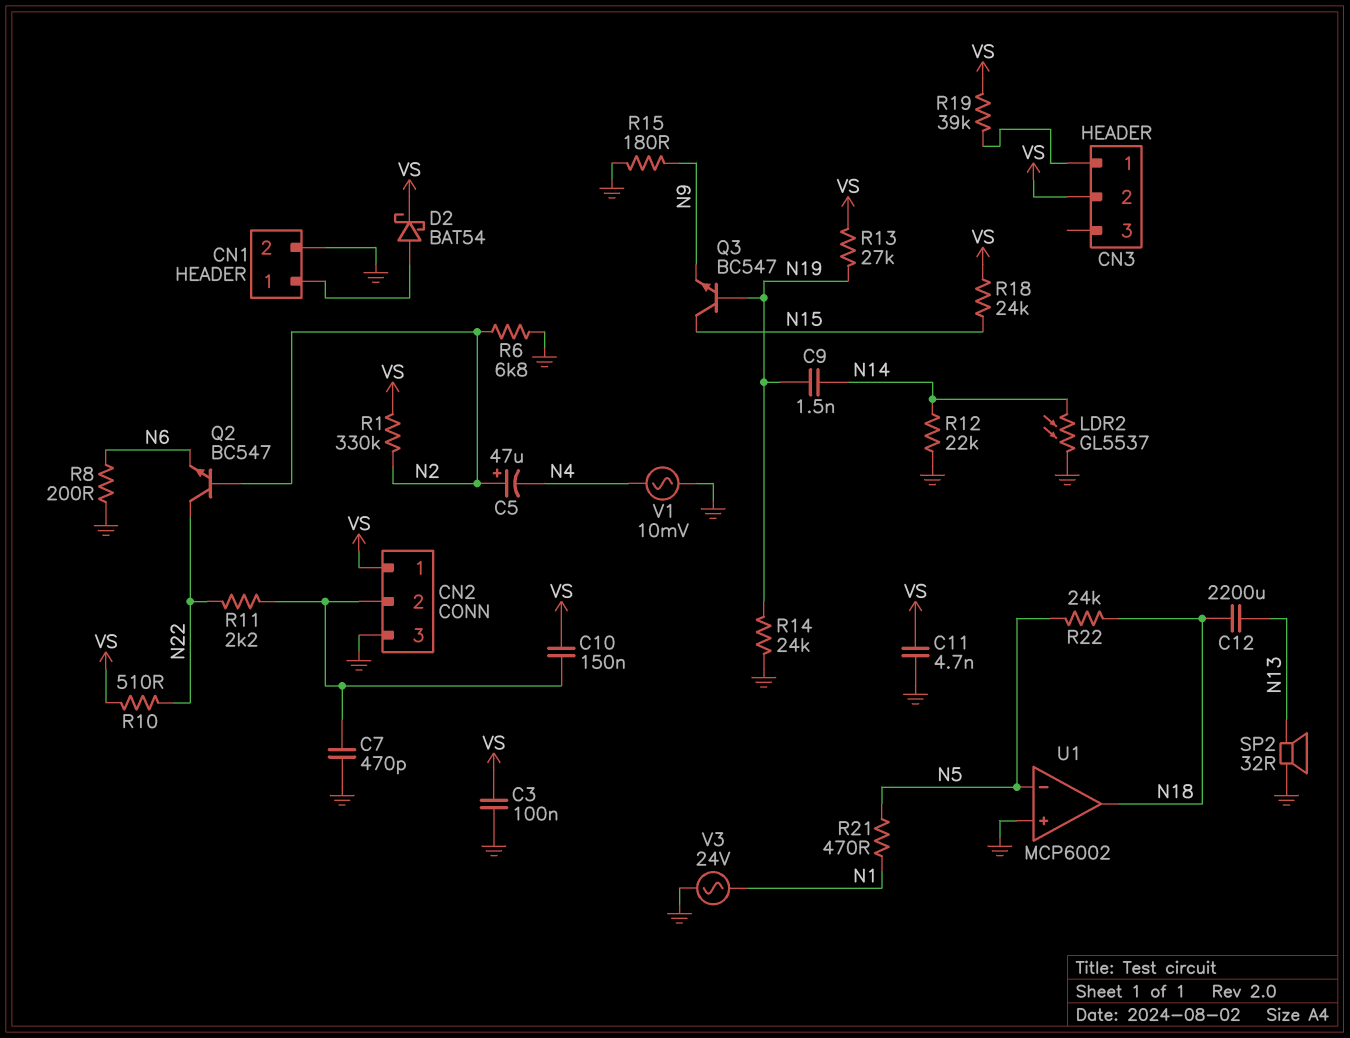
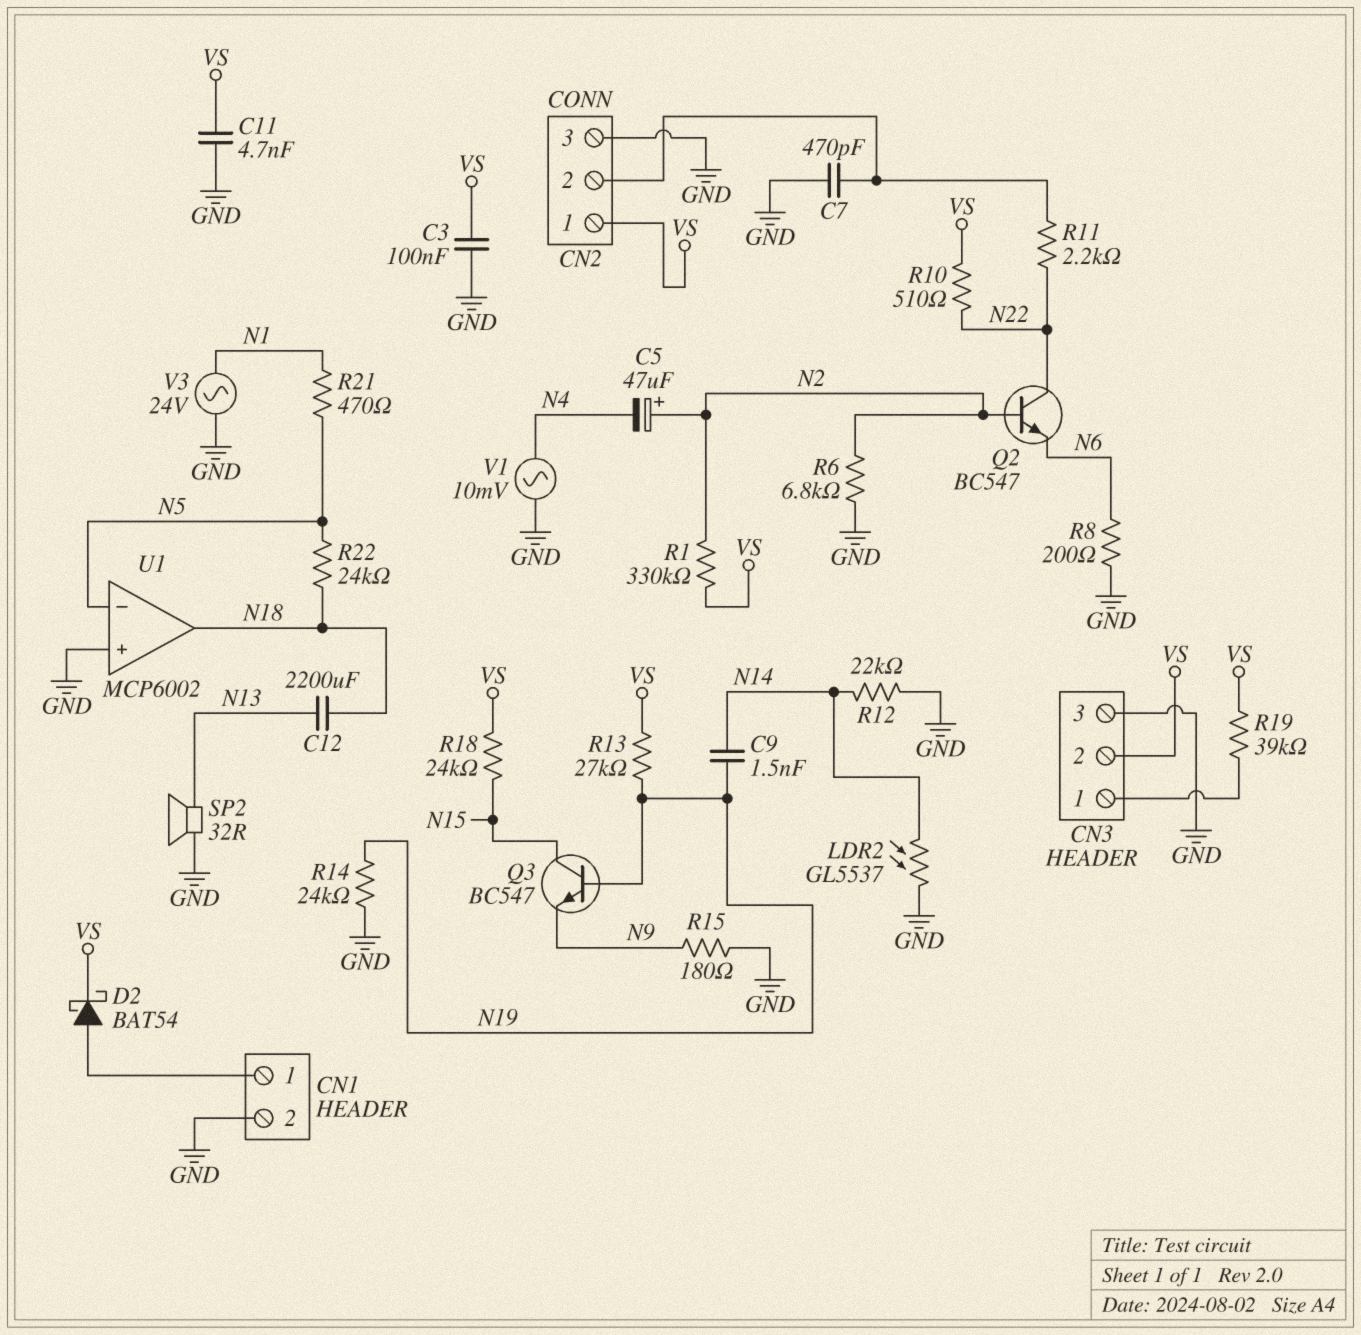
C10: 150nF (CN2/2, VS) -> none
CN3 pin 3: none -> GND

